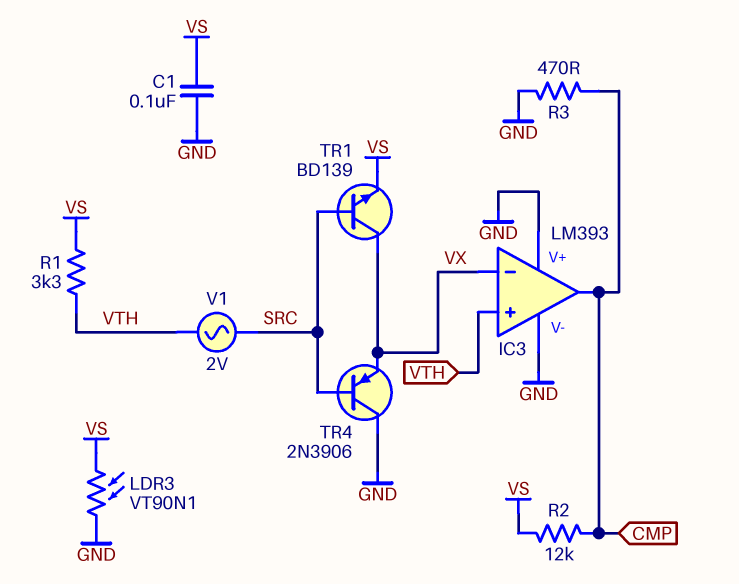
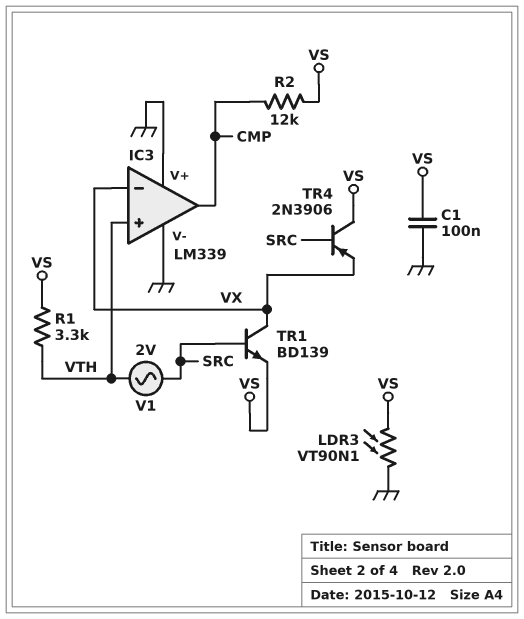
IC3: LM393 -> LM339
R3: 470 (CMP, GND) -> none
TR4: PNP 2N3906 (B SRC, C GND, E VX) -> PNP 2N3906 (B SRC, C VS, E VX)

